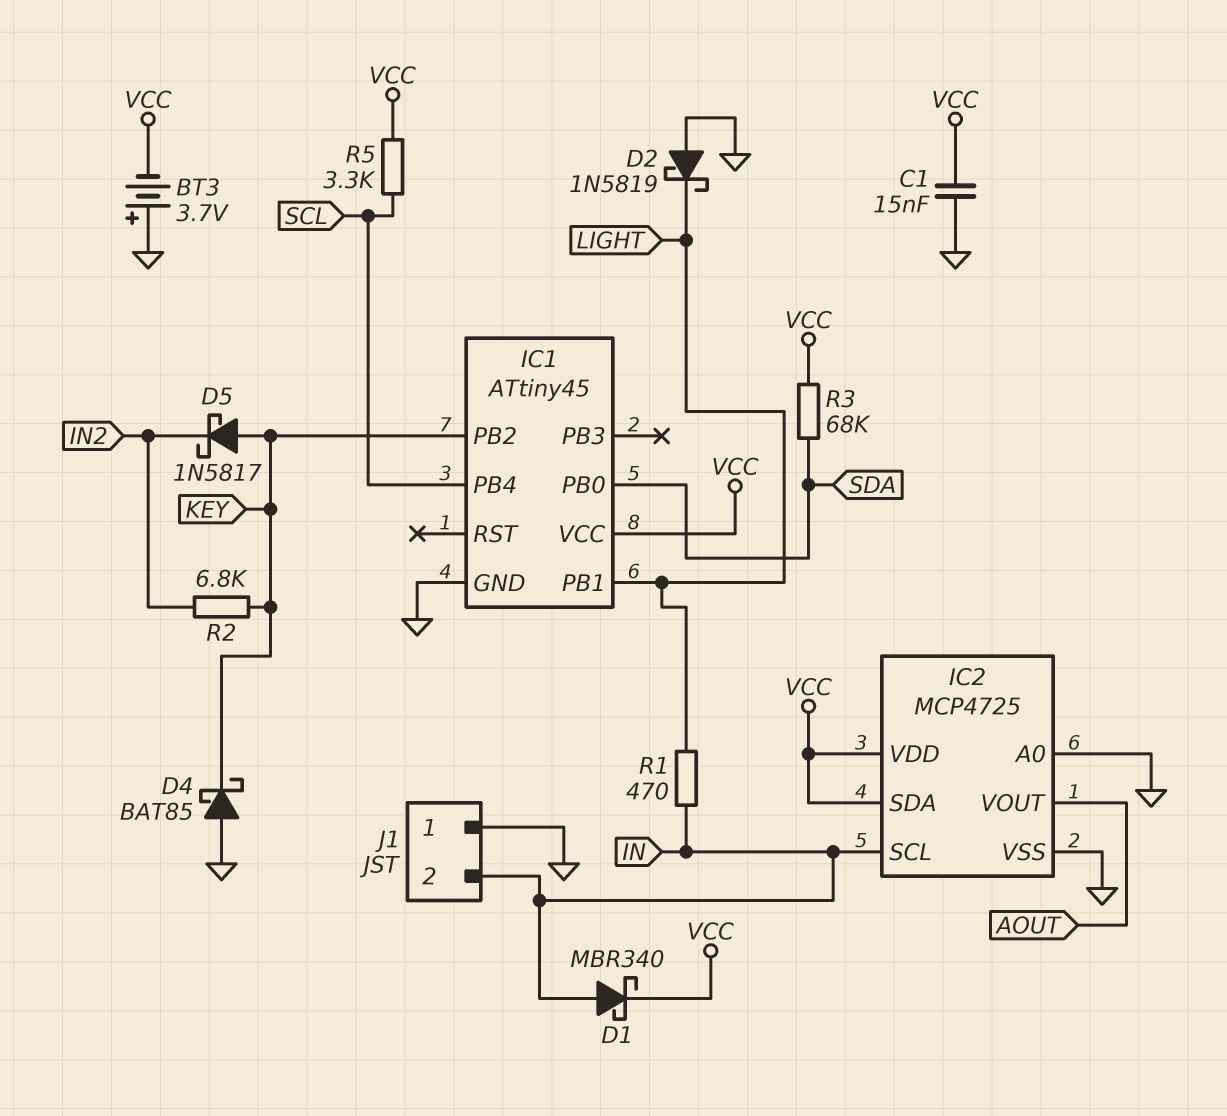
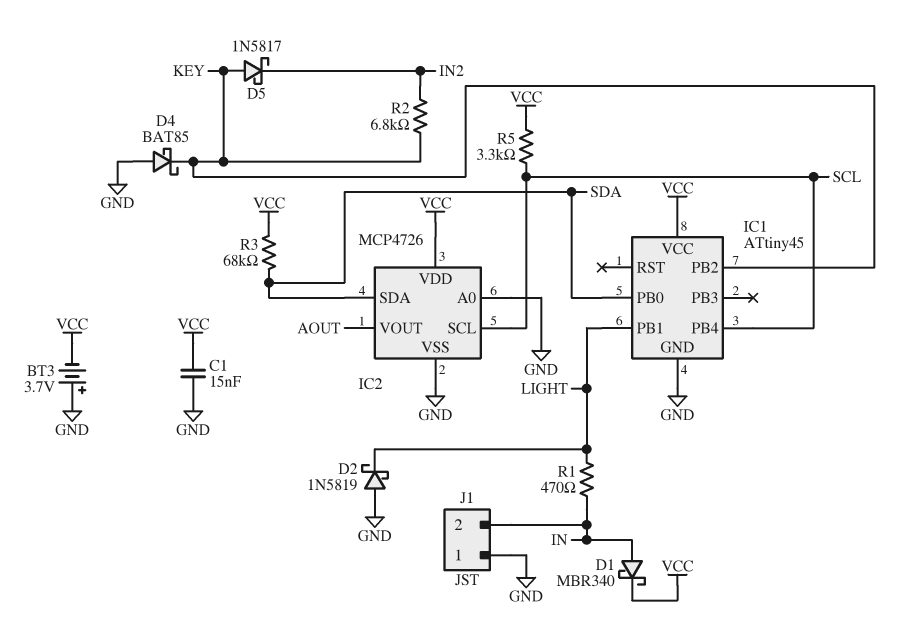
IC2: MCP4725 -> MCP4726
IC2 pin SCL: IN -> SCL
IC2 pin SDA: VCC -> SDA

